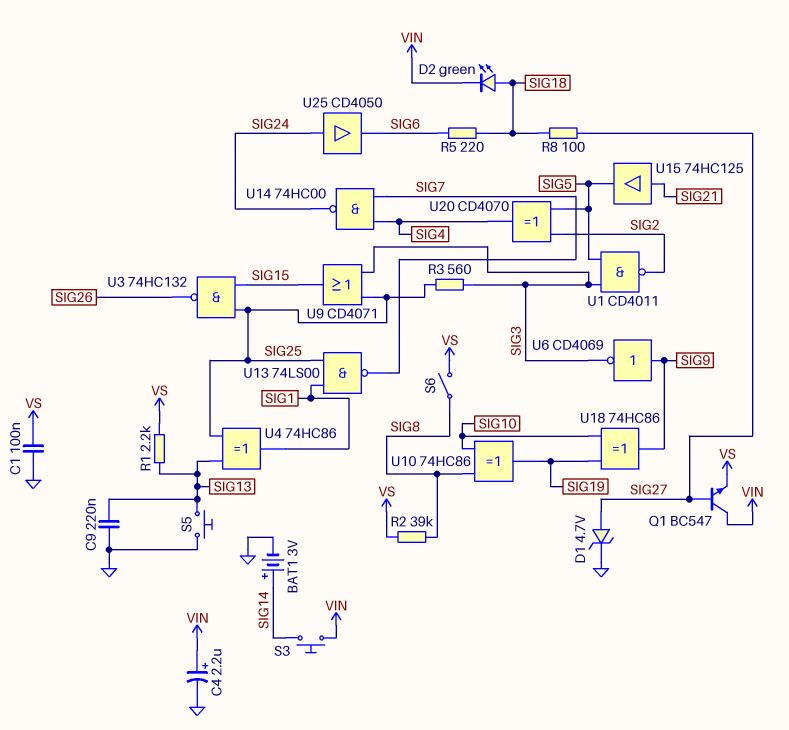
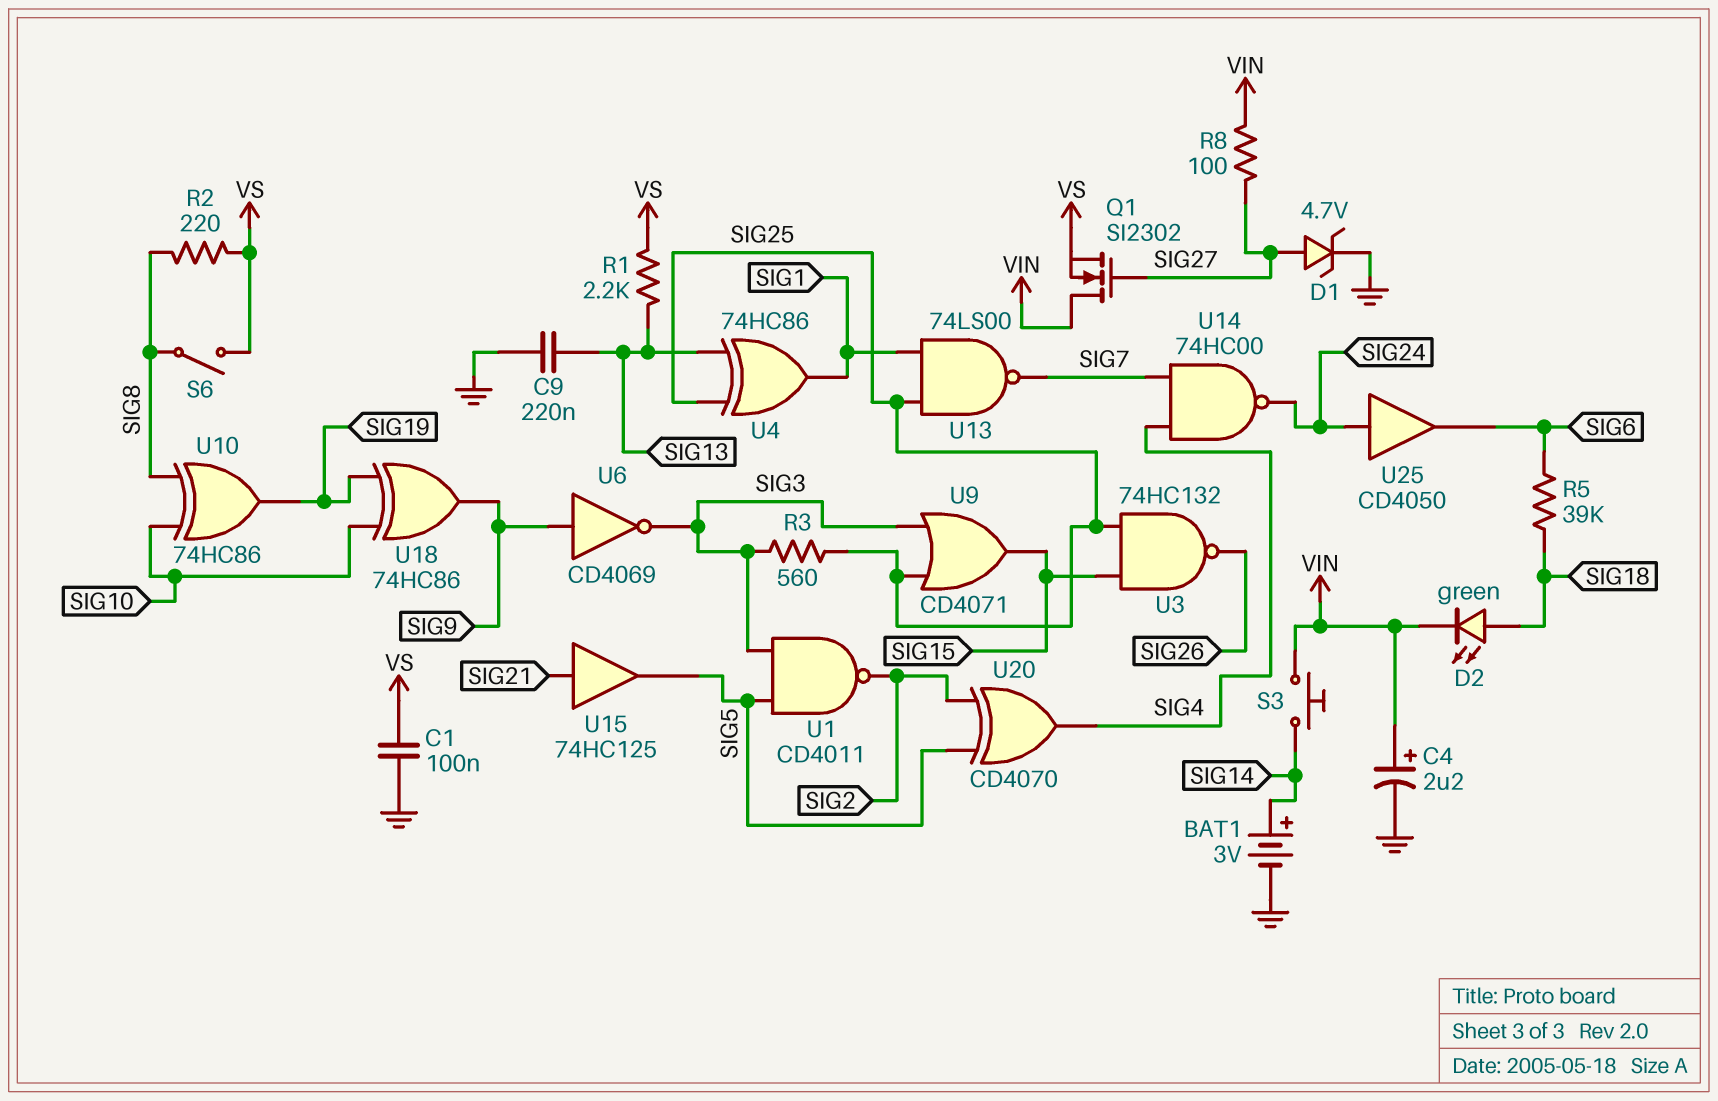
Q1: NPN BC547 (B SIG27, C VIN, E VS) -> NMOS SI2302 (G SIG27, D VIN, S VS)
R2: 39k (SIG8, VS) -> 220 (SIG8, VS)
R5: 220 (SIG6, SIG18) -> 39k (SIG6, SIG18)
R8: 100 (SIG18, SIG27) -> 100 (SIG27, VIN)
S5: button (GND, SIG13) -> none

